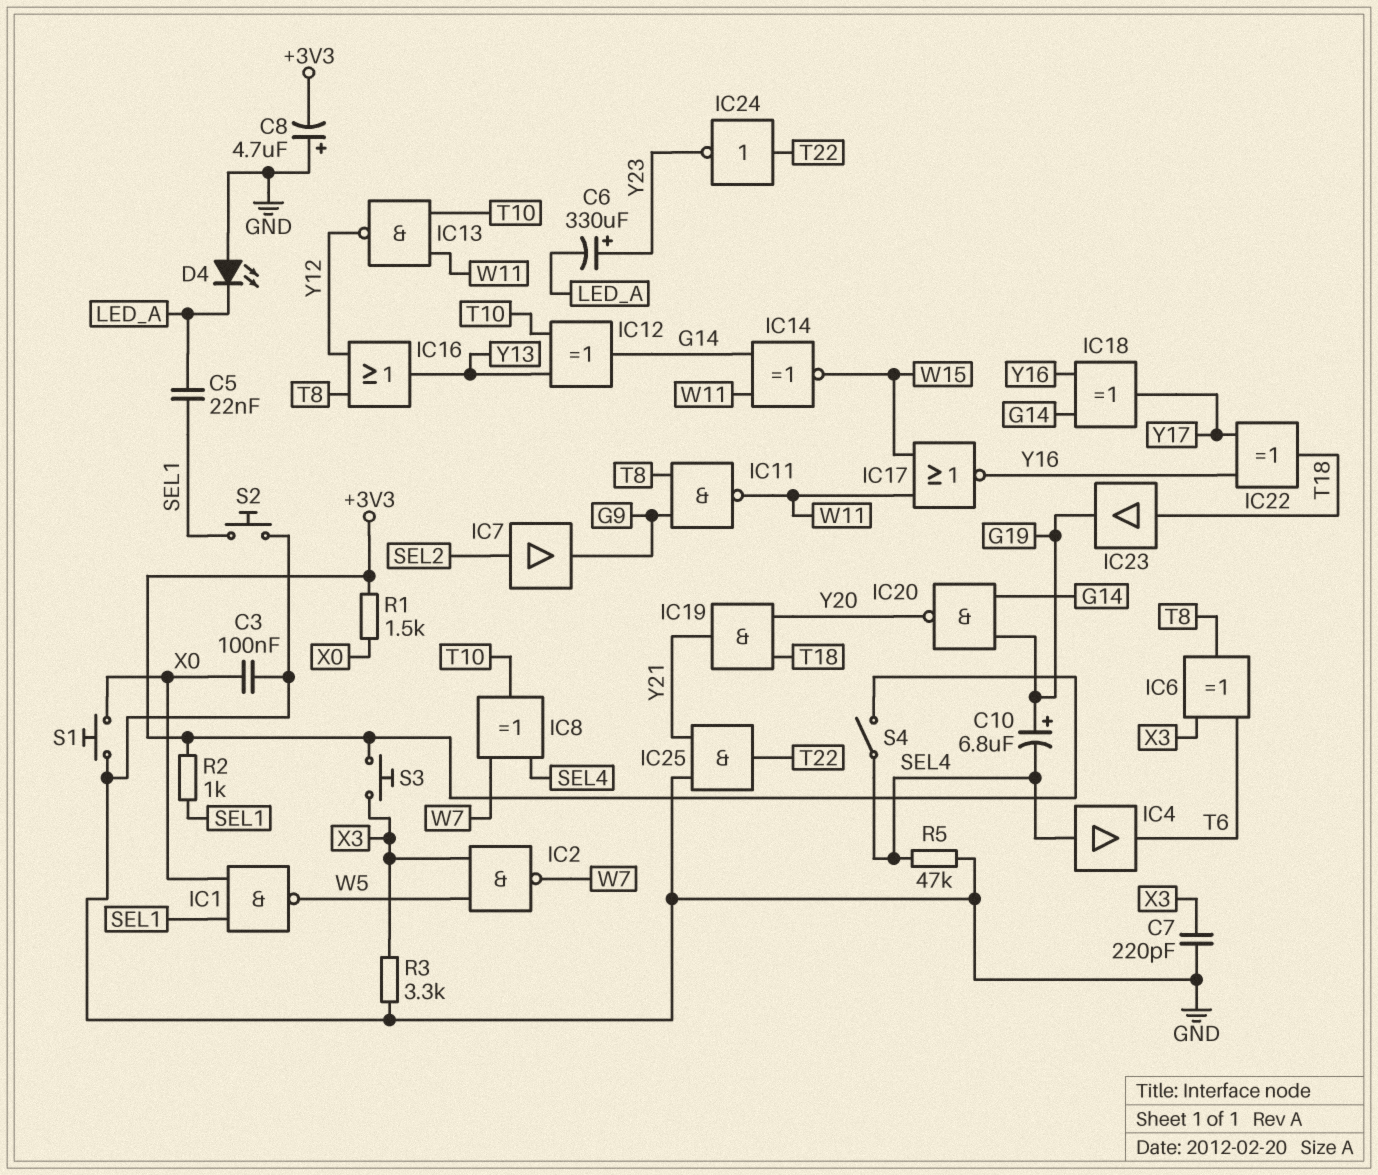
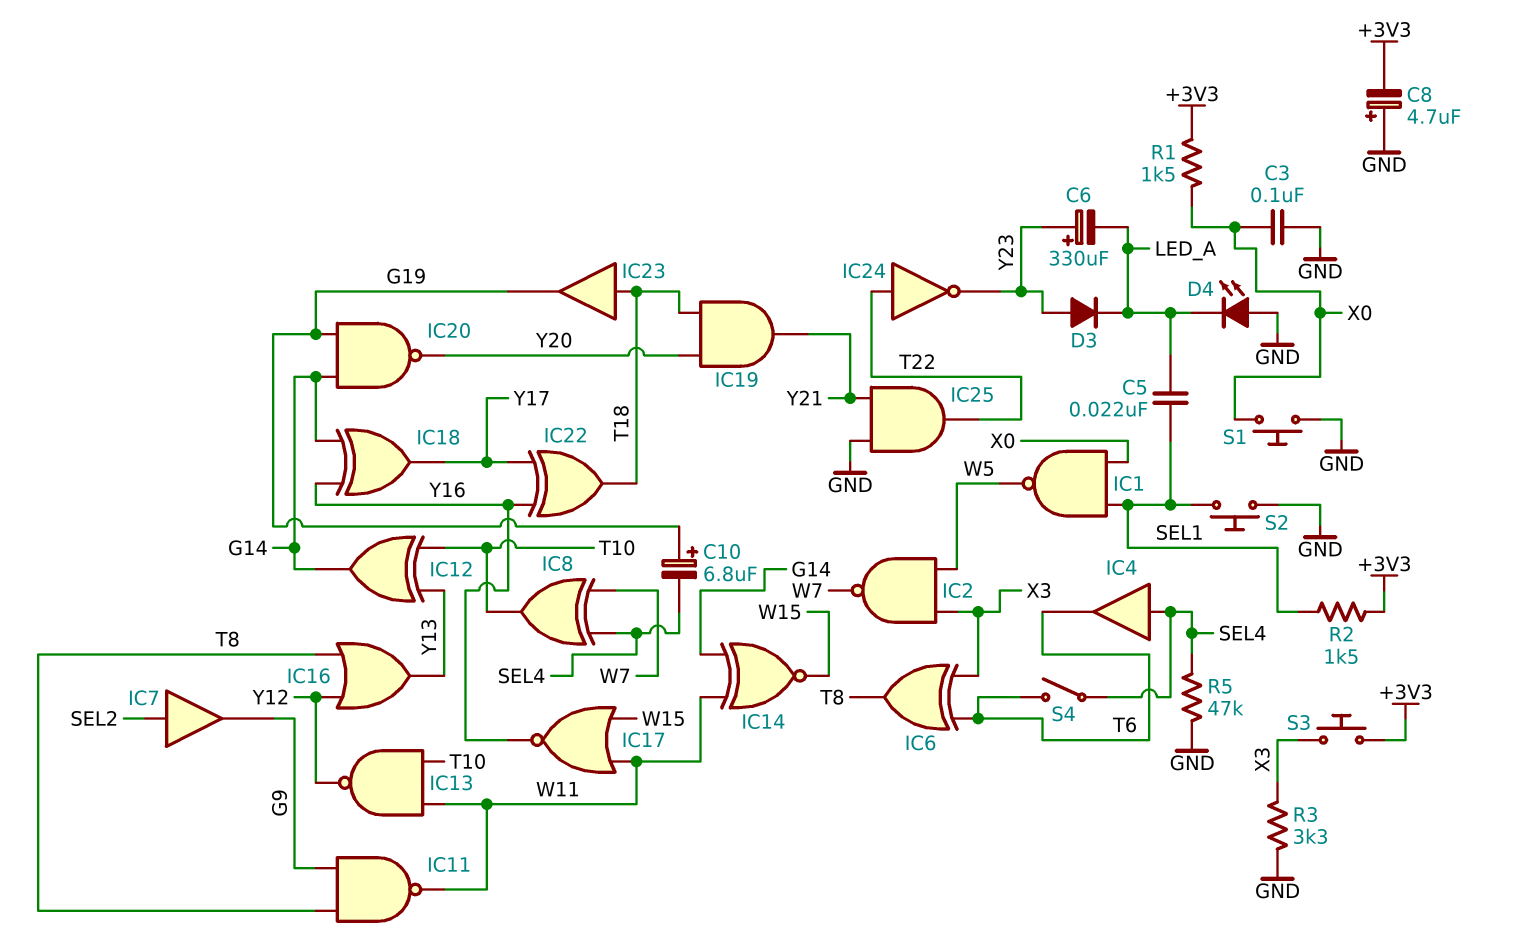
C7: 220pF (GND, X3) -> none
D3: none -> diode (A Y23, K LED_A)
R2: 1k (+3V3, SEL1) -> 1.5k (+3V3, SEL1)
S4: switch (+3V3, SEL4) -> switch (SEL4, T6)

